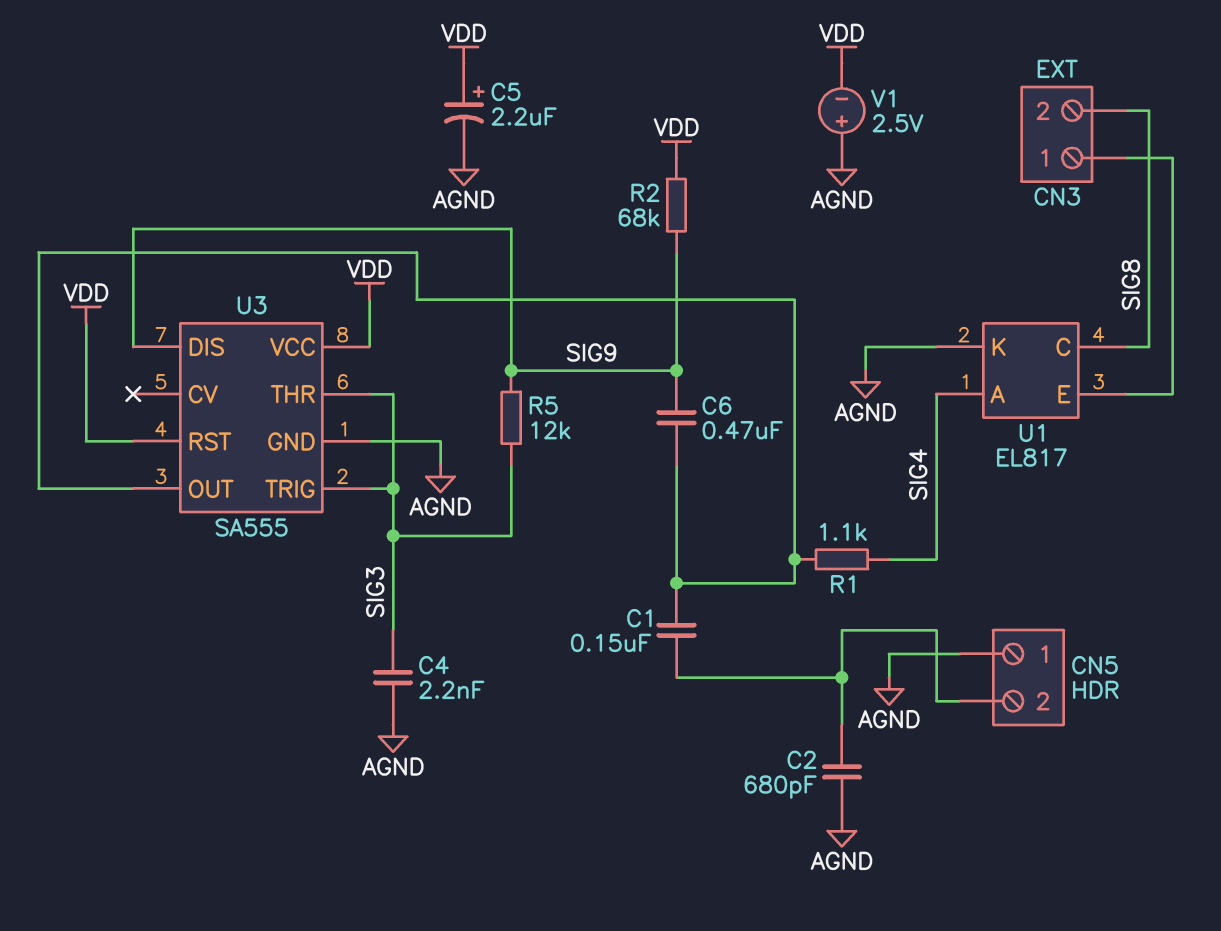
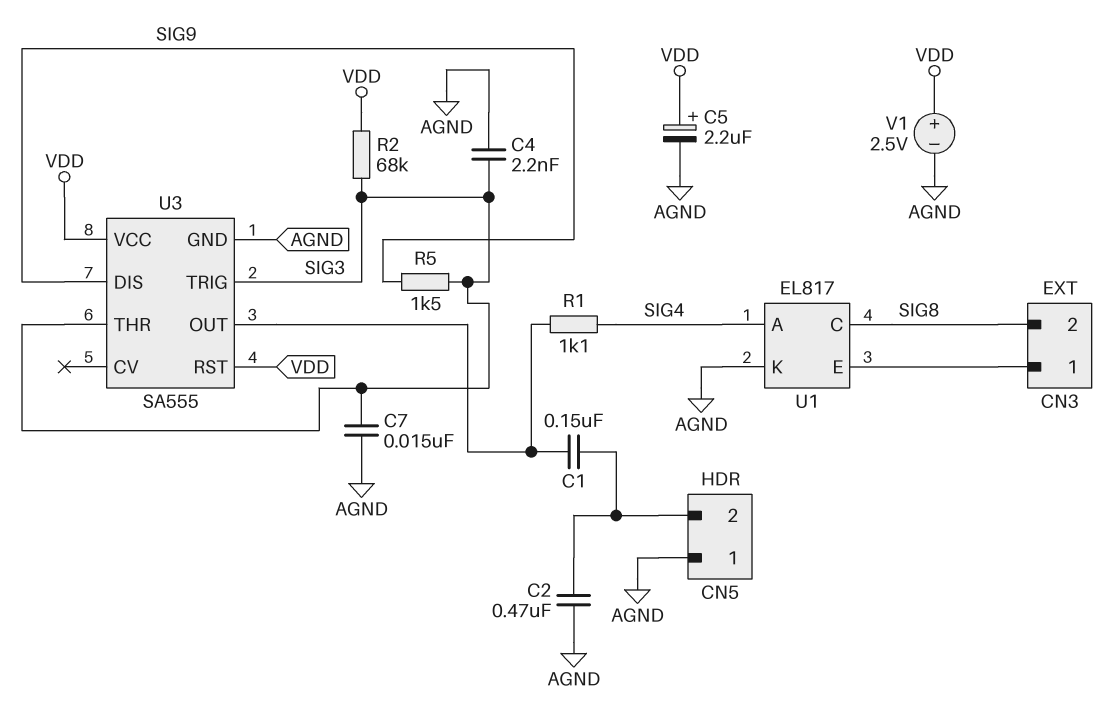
C2: 680pF (AGND, CN5/2) -> 470nF (AGND, CN5/2)
C6: 470nF (SIG9, U3/OUT) -> none
C7: none -> 15nF (AGND, SIG3)
R2: 68k (SIG9, VDD) -> 68k (SIG3, VDD)
R5: 12k (SIG3, SIG9) -> 1.5k (SIG3, SIG9)
V1: 2.5V (plus AGND, minus VDD) -> 2.5V (plus VDD, minus AGND)

